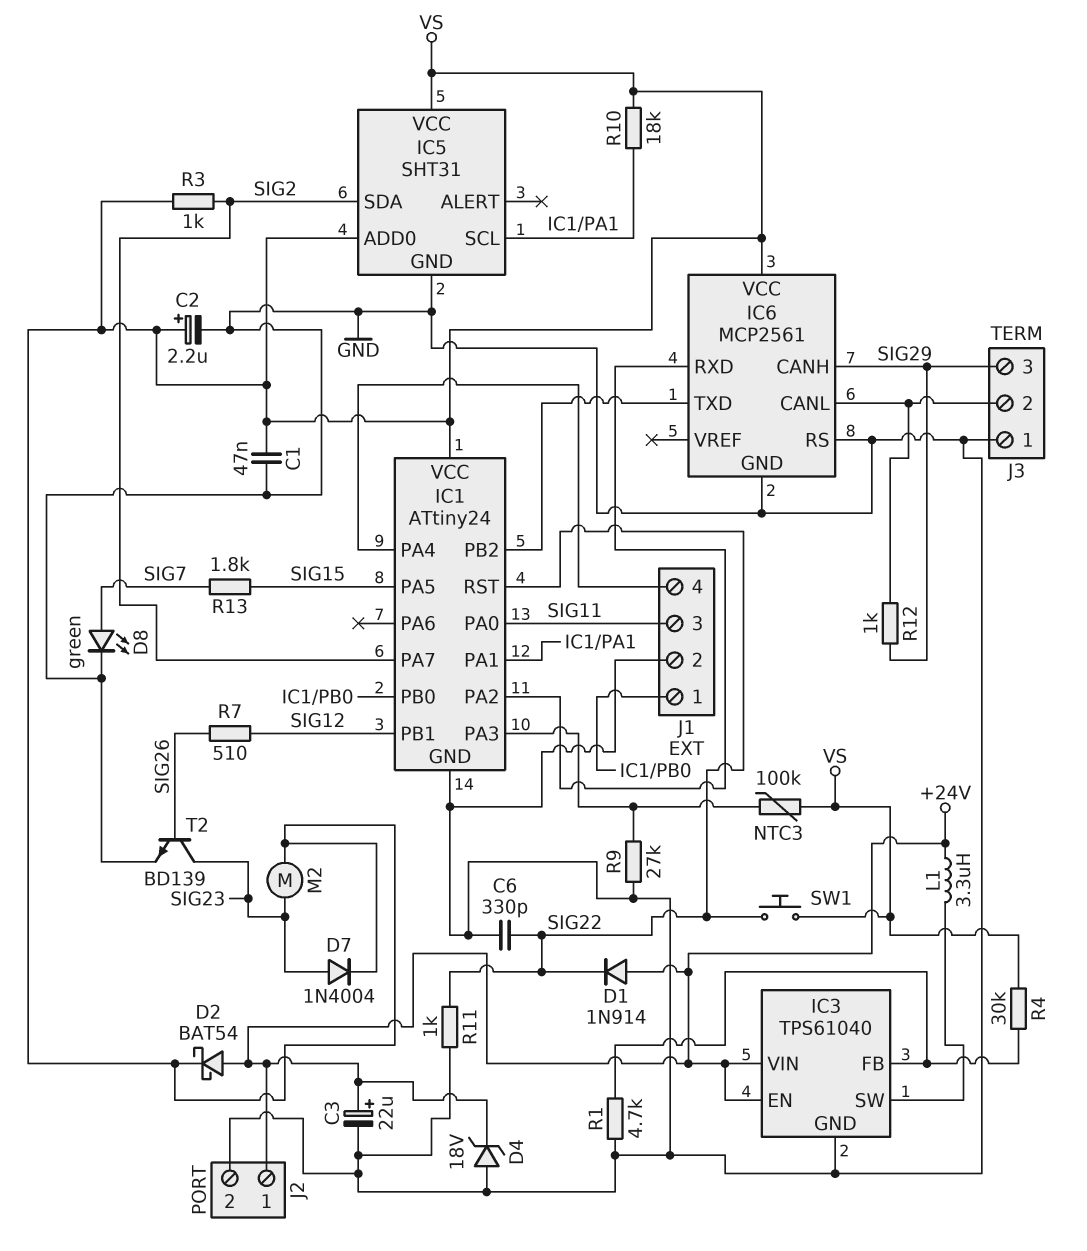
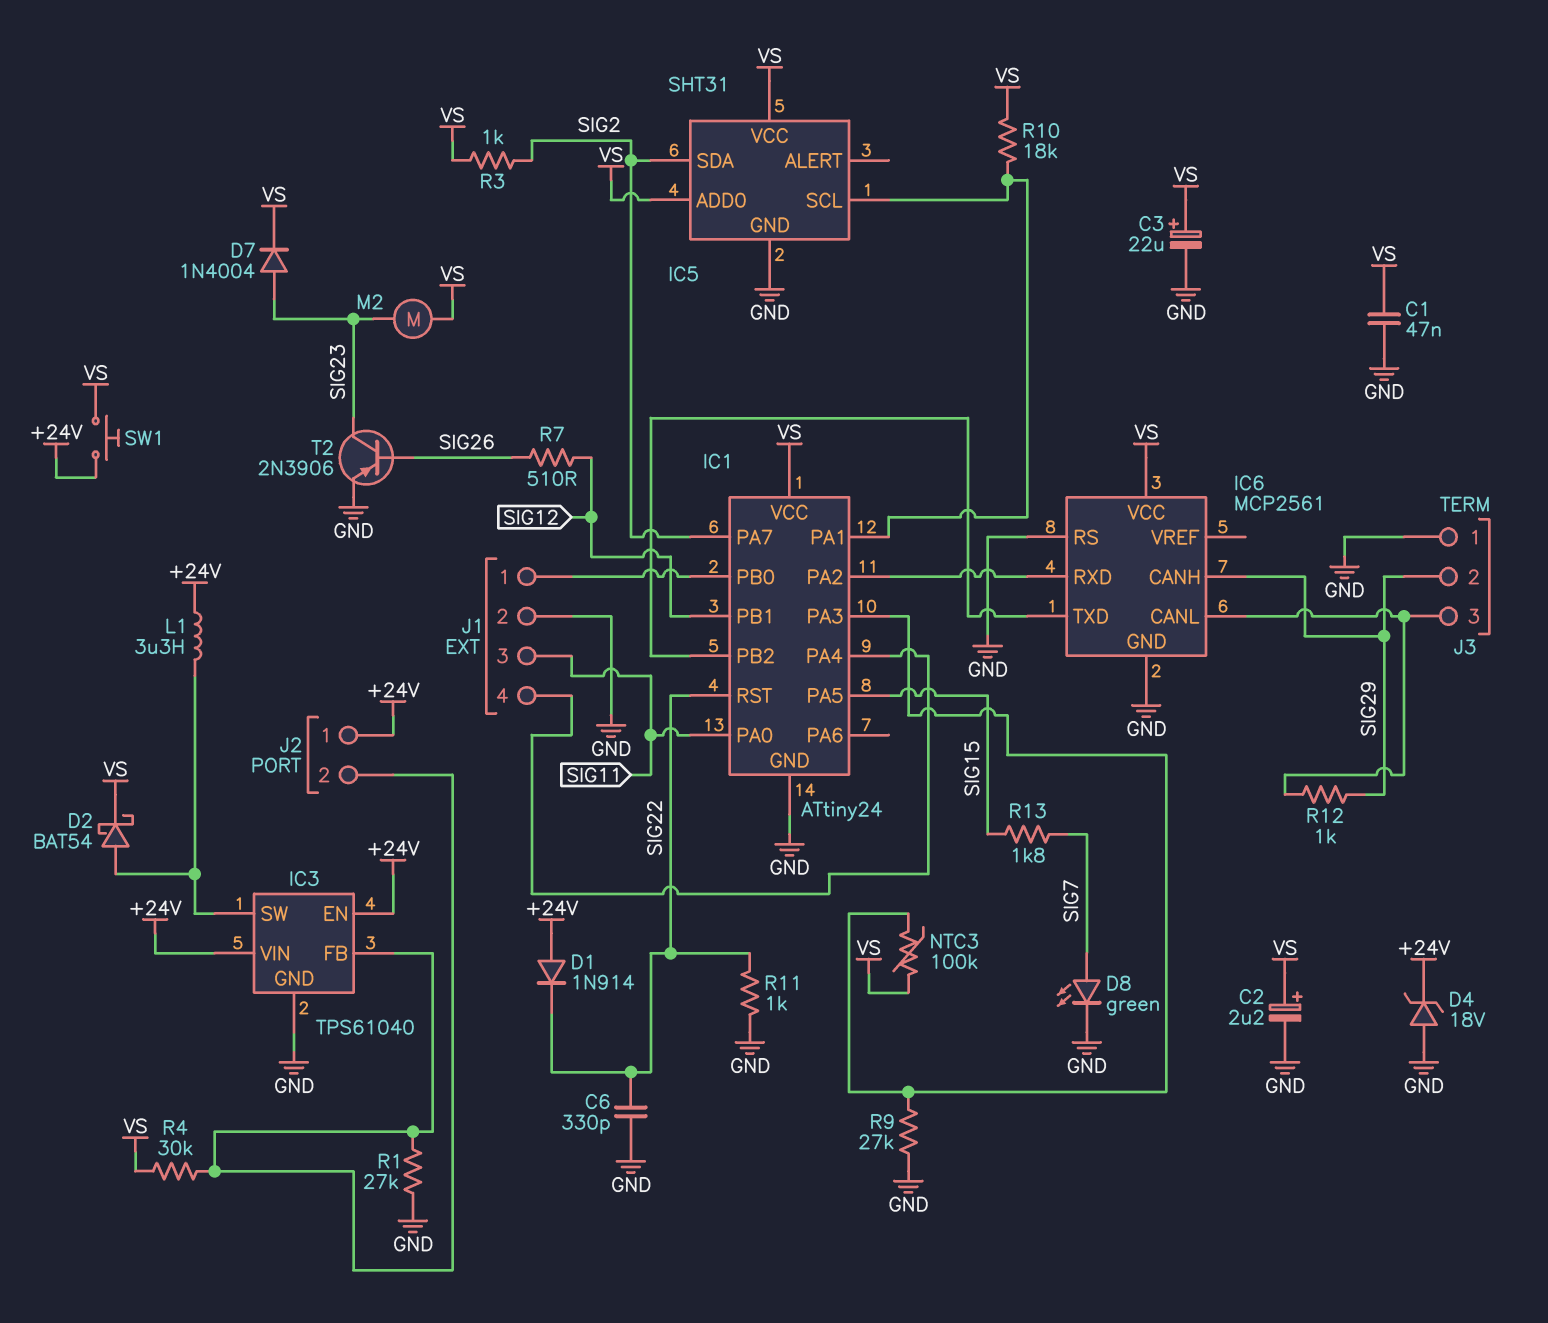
C3: 22uF (plus +24V, minus GND) -> 22uF (plus VS, minus GND)
D2: schottky BAT54 (A +24V, K VS) -> schottky BAT54 (A IC3/SW, K VS)
J2 pin 2: GND -> IC3/FB
J3 pin 2: IC6/CANL -> SIG29
J3 pin 3: SIG29 -> IC6/CANL
R1: 4.7k (GND, IC3/FB) -> 27k (GND, IC3/FB)
SW1: button (SIG22, VS) -> button (+24V, VS)
T2: NPN BD139 (B SIG26, C SIG23, E GND) -> PNP 2N3906 (B SIG26, C SIG23, E GND)

